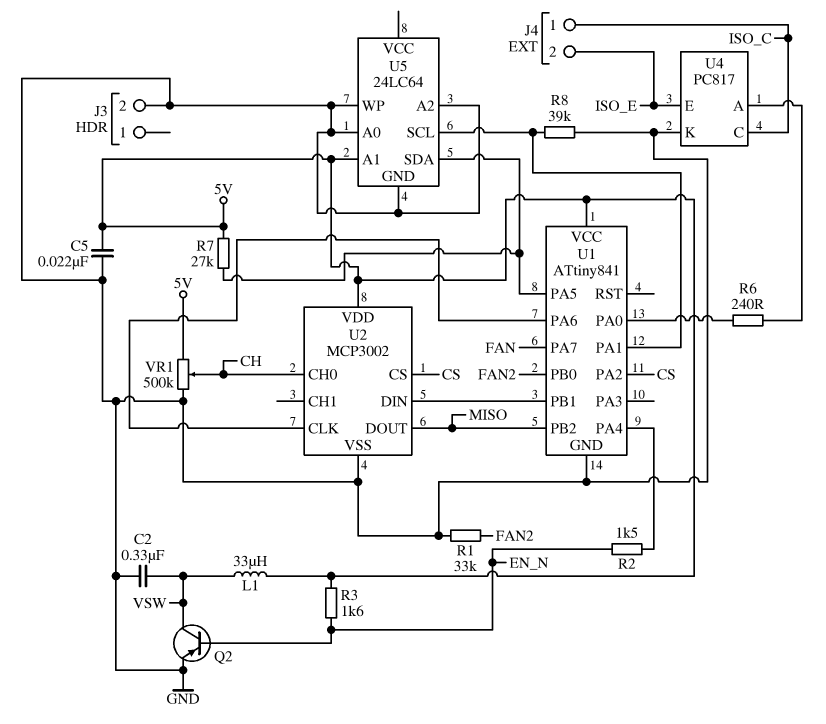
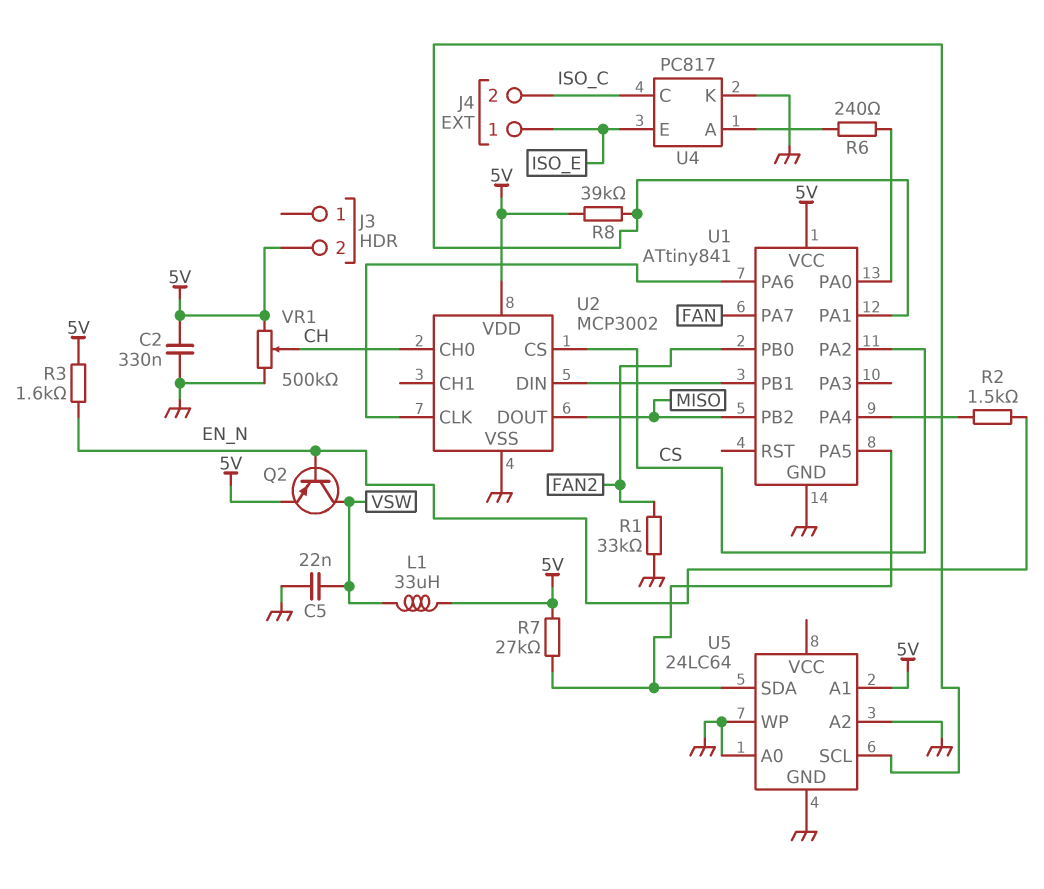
C2: 330nF (GND, VSW) -> 330nF (5V, GND)
C5: 22nF (5V, GND) -> 22nF (GND, VSW)
J3 pin 2: GND -> 5V
J4 pin 1: ISO_C -> ISO_E
J4 pin 2: ISO_E -> ISO_C
Q2: PNP (B EN_N, C VSW, E GND) -> PNP (B EN_N, C VSW, E 5V)
R8: 39k (GND, U1/PA1) -> 39k (5V, U1/PA1)

